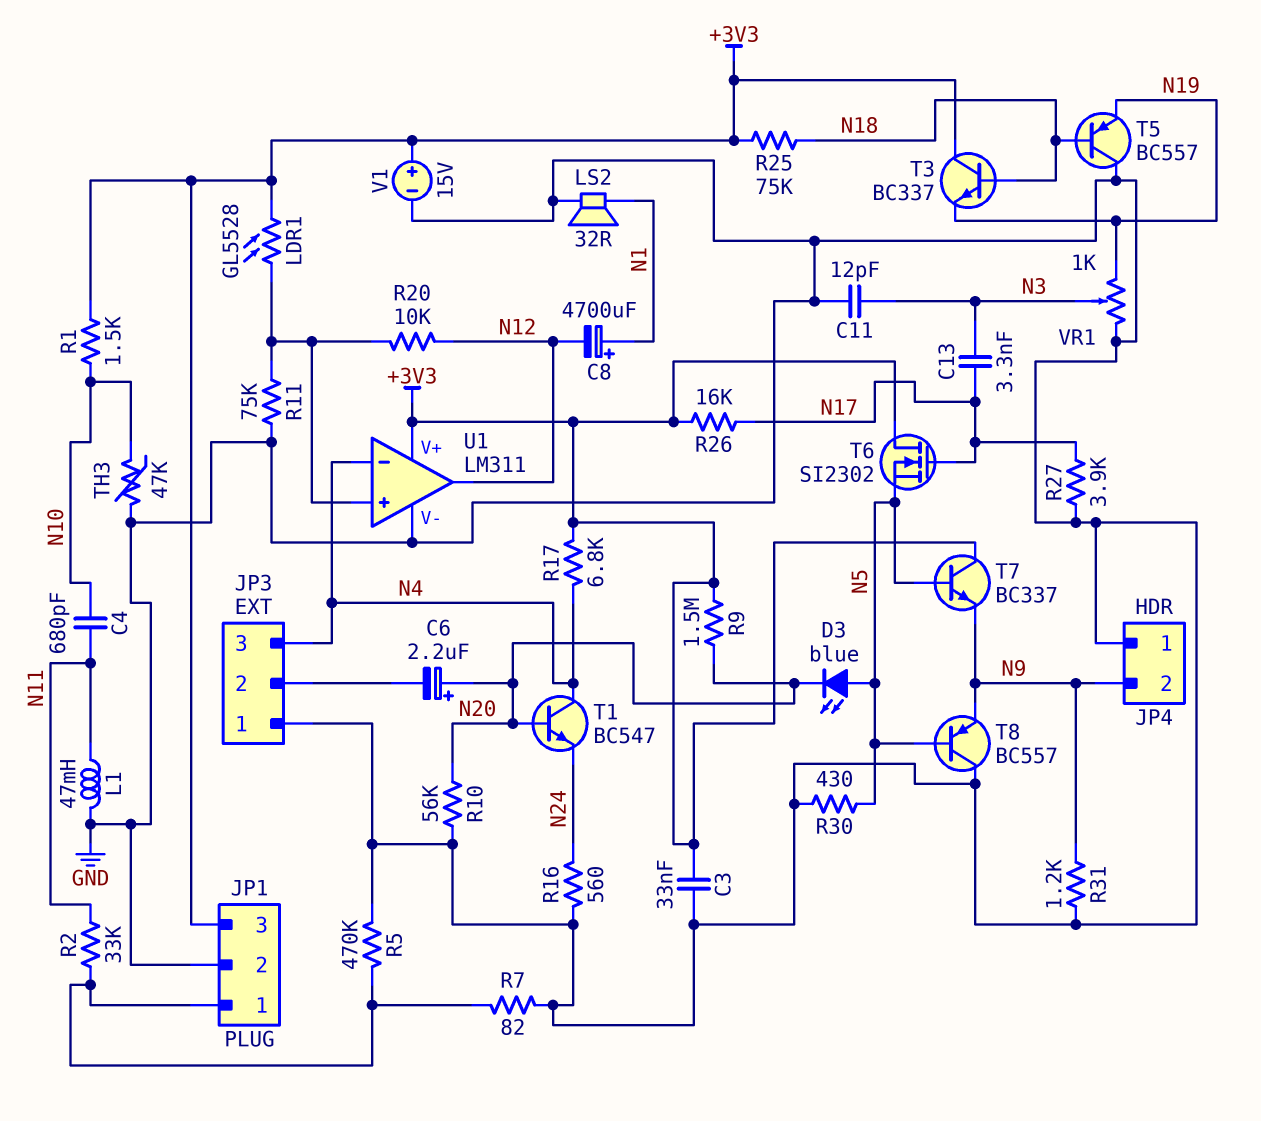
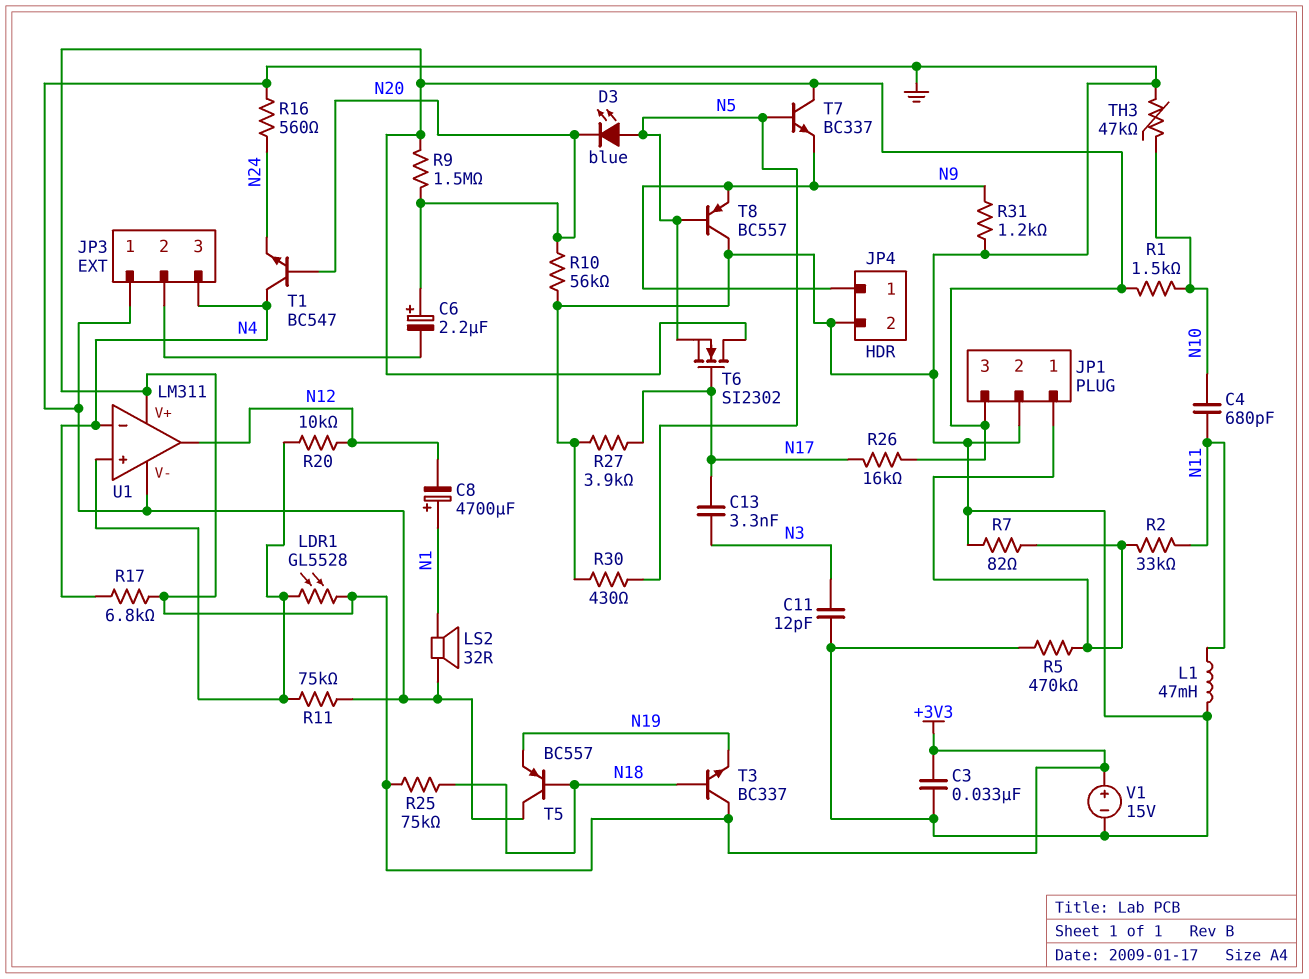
JP4 pin 1: GND -> N9
JP4 pin 2: N9 -> GND
VR1: 1k (GND, N19, wiper N3) -> none

